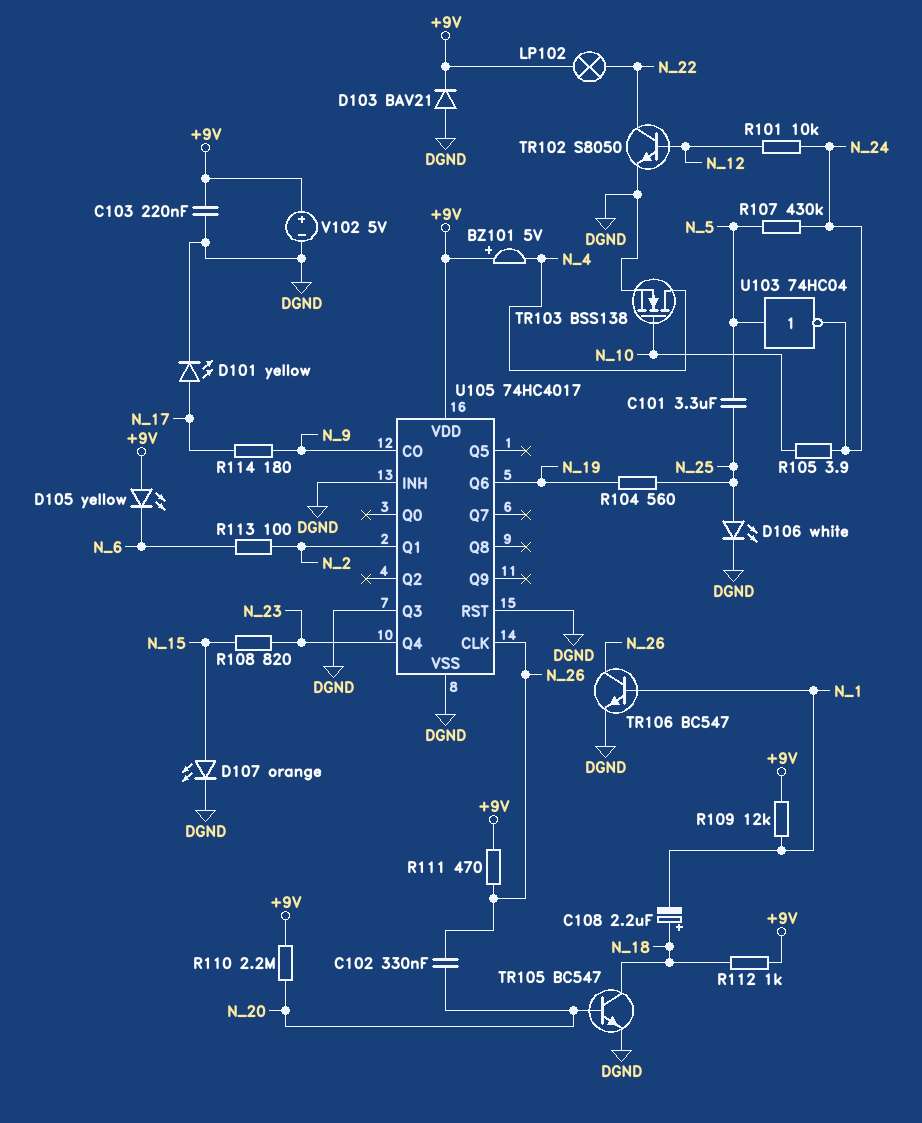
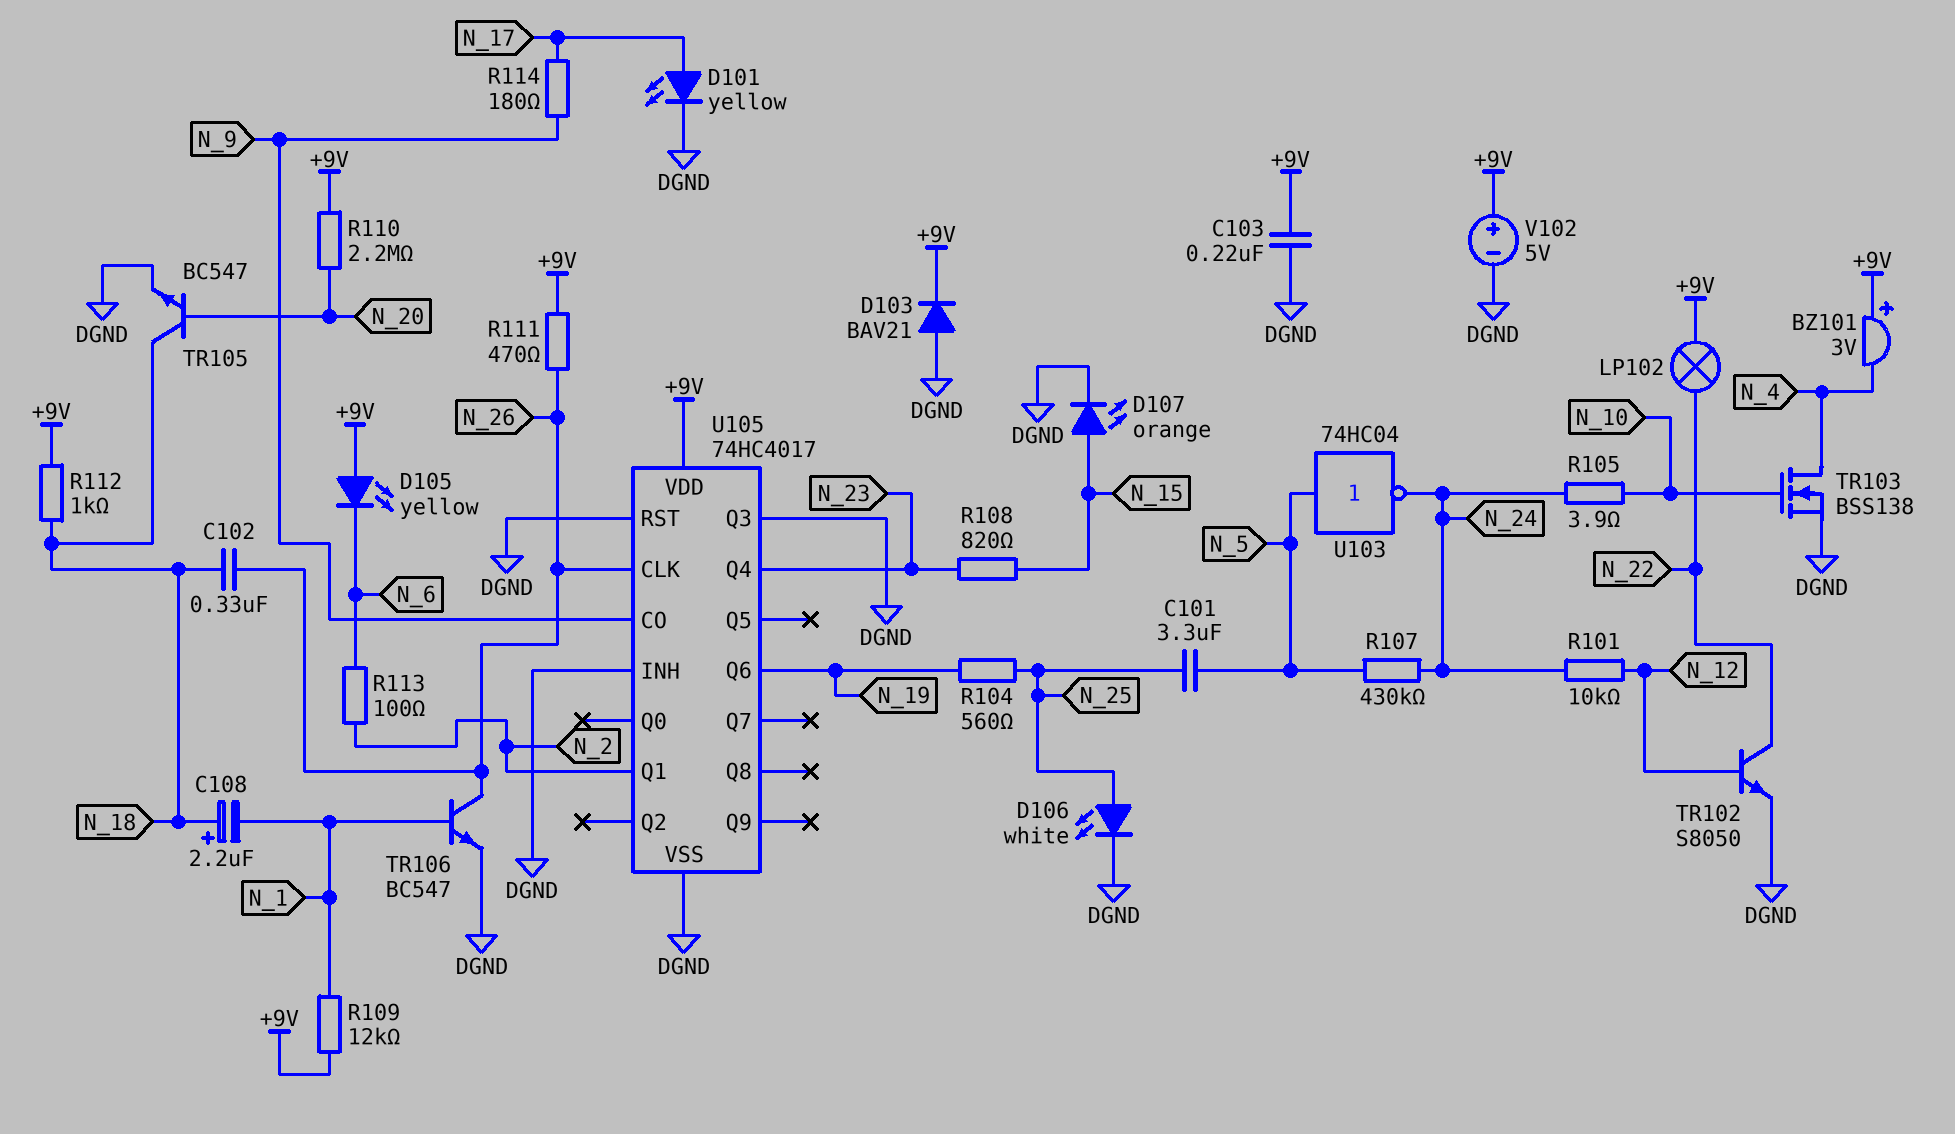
BZ101: buzzer 5V (plus +9V, minus N_4) -> buzzer 3V (plus +9V, minus N_4)
C102: 330nF (N_20, N_26) -> 330nF (N_18, N_26)

